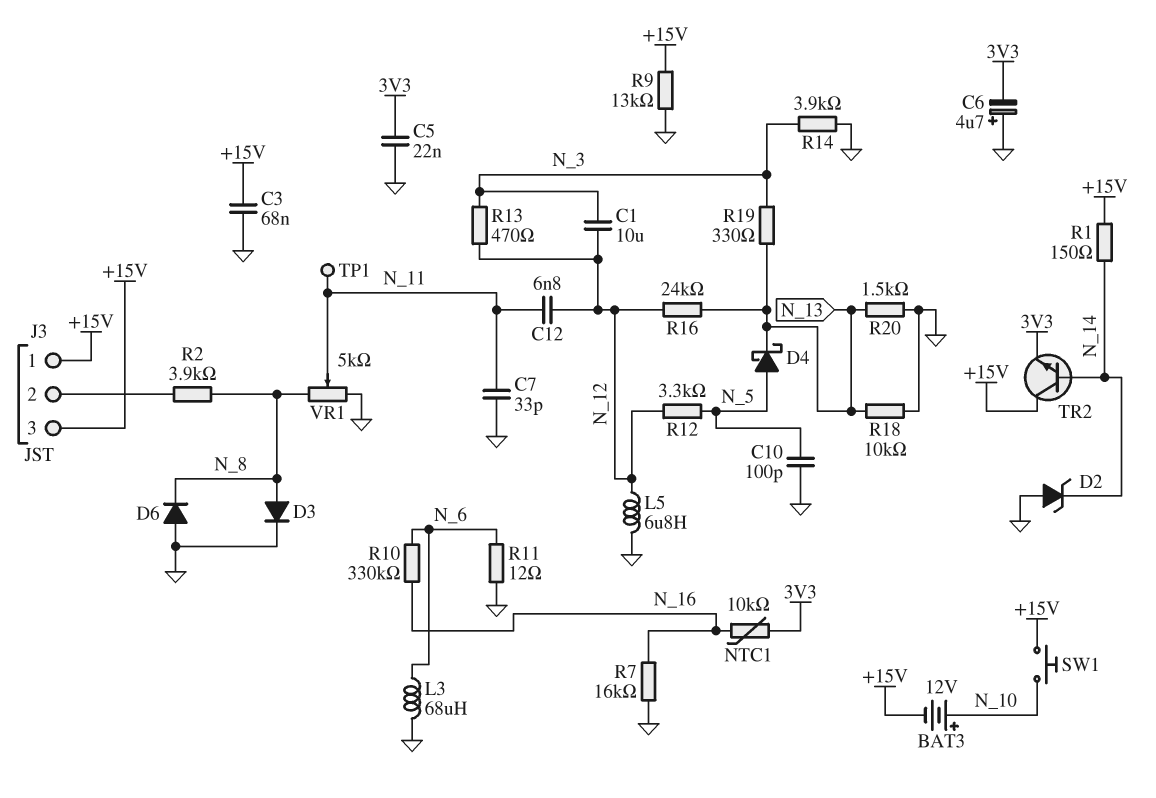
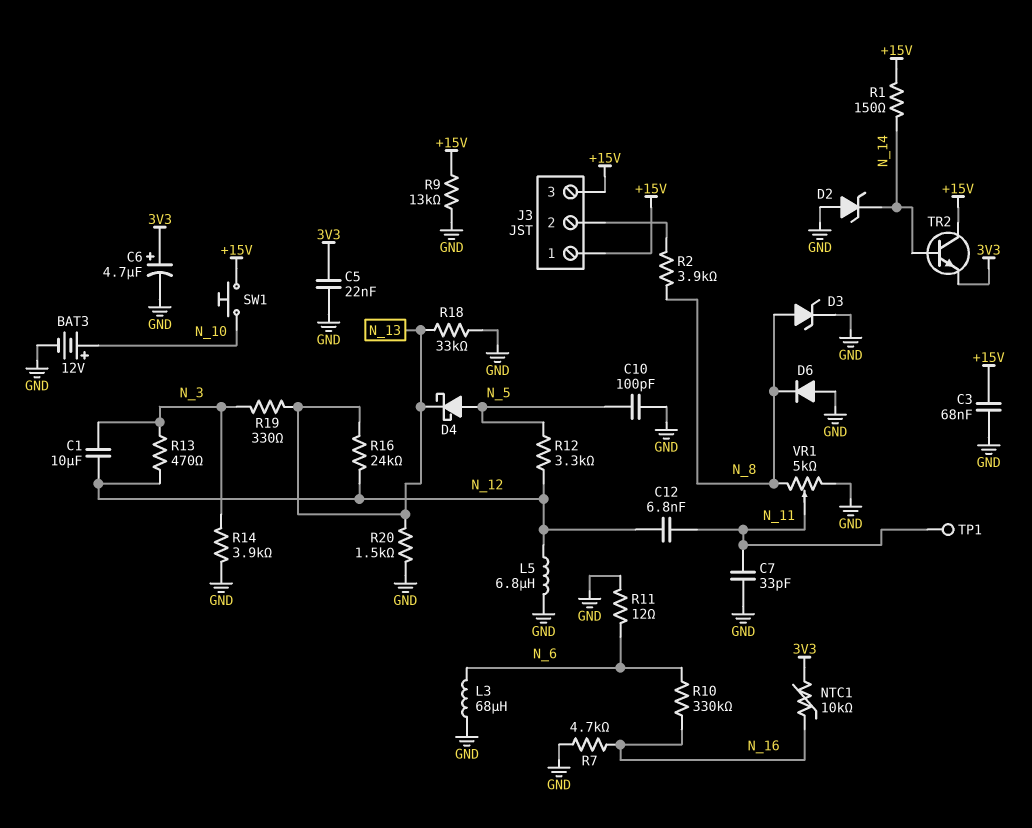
BAT3: 12V (plus N_10, minus +15V) -> 12V (plus N_10, minus GND)
C6: 4.7uF (plus GND, minus 3V3) -> 4.7uF (plus 3V3, minus GND)
D3: diode (A N_8, K GND) -> zener (A N_8, K GND)
R7: 16k (GND, N_16) -> 4.7k (GND, N_16)
R18: 10k (GND, N_13) -> 33k (GND, N_13)

